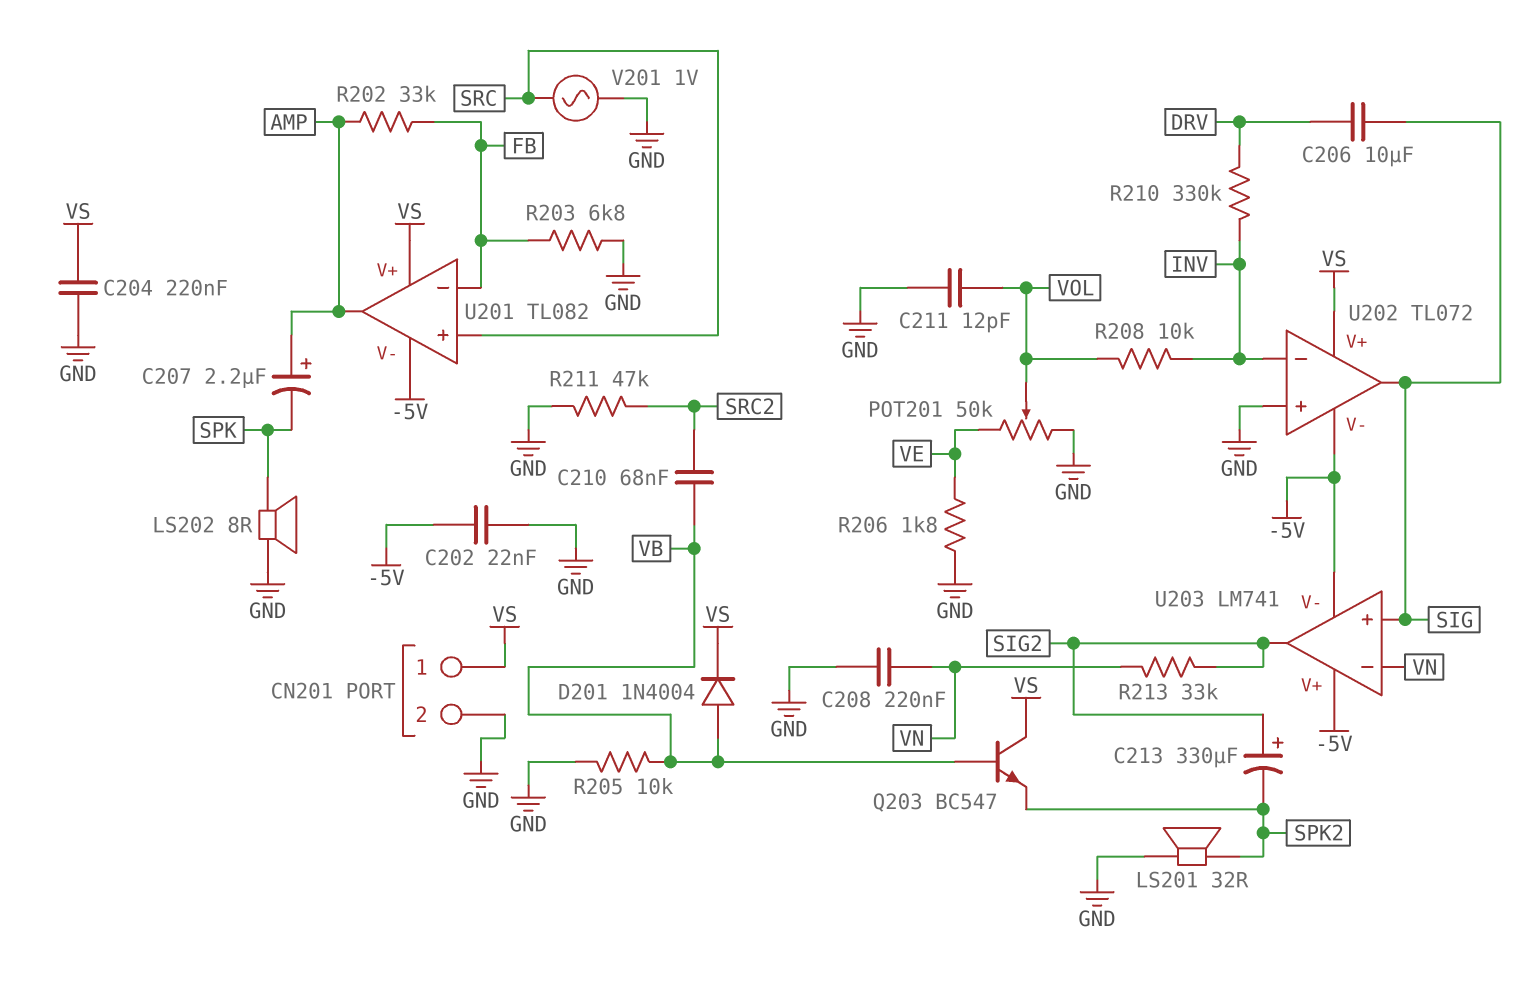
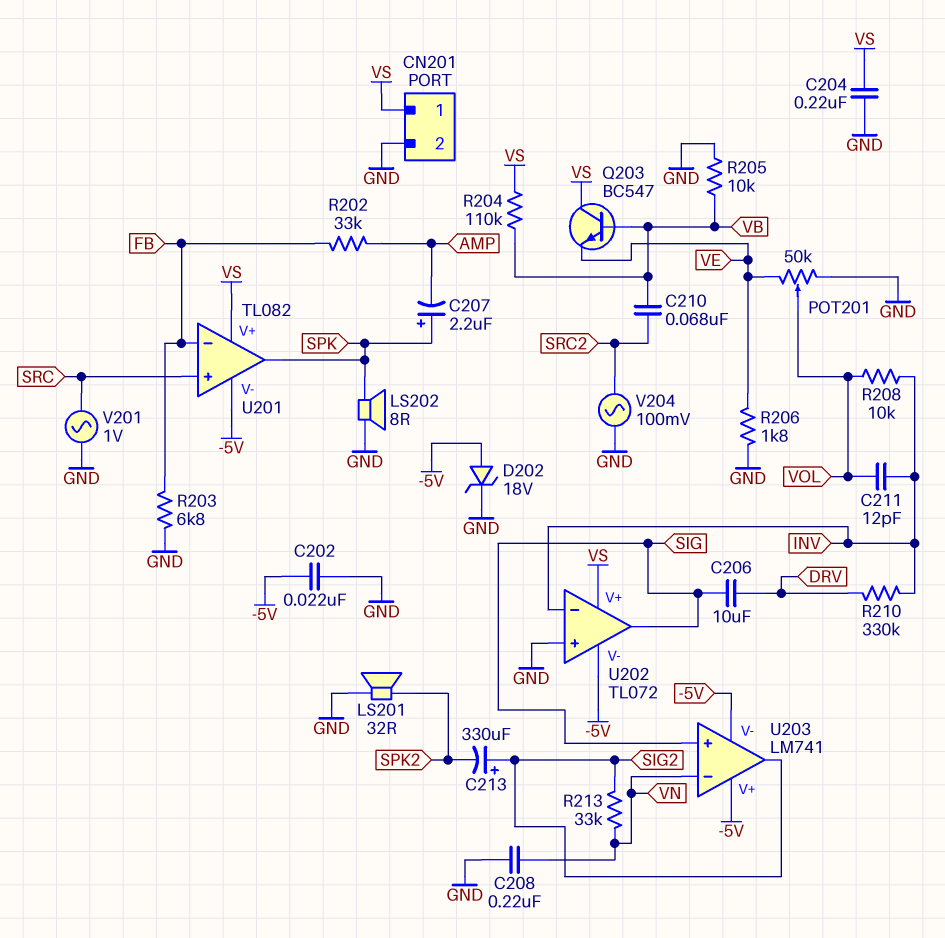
C207: 2.2uF (plus AMP, minus SPK) -> 2.2uF (plus SPK, minus AMP)
C211: 12pF (GND, VOL) -> 12pF (INV, VOL)
D201: diode 1N4004 (A VB, K VS) -> none
D202: none -> zener 18V (A -5V, K GND)
Q203: NPN BC547 (B VB, C VS, E SPK2) -> NPN BC547 (B VB, C VS, E VE)
R204: none -> 110k (VB, VS)
R211: 47k (GND, SRC2) -> none
U201 pin out: AMP -> SPK
V204: none -> AC 100mV (GND, SRC2)

